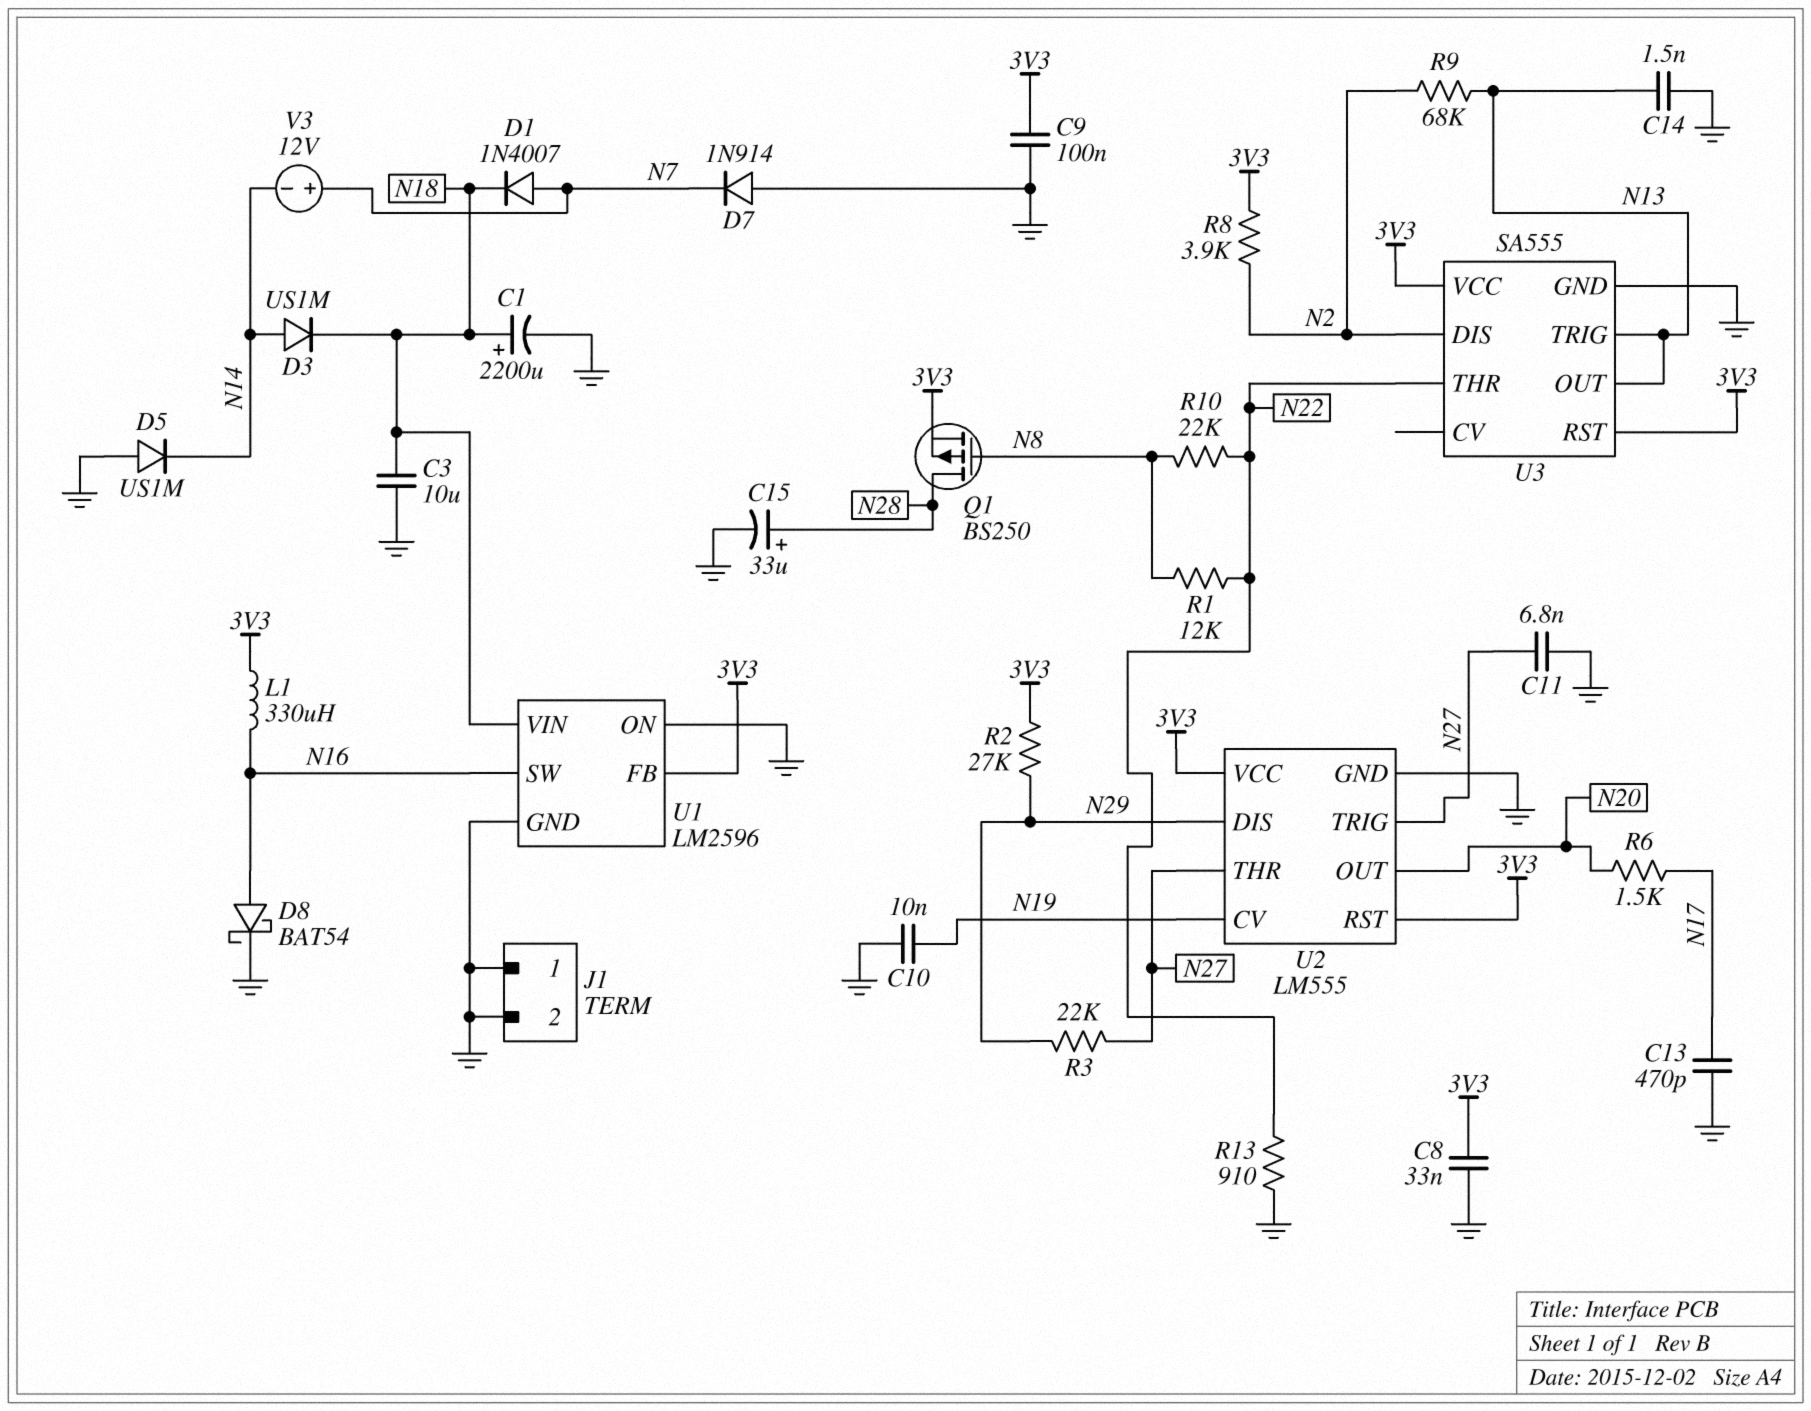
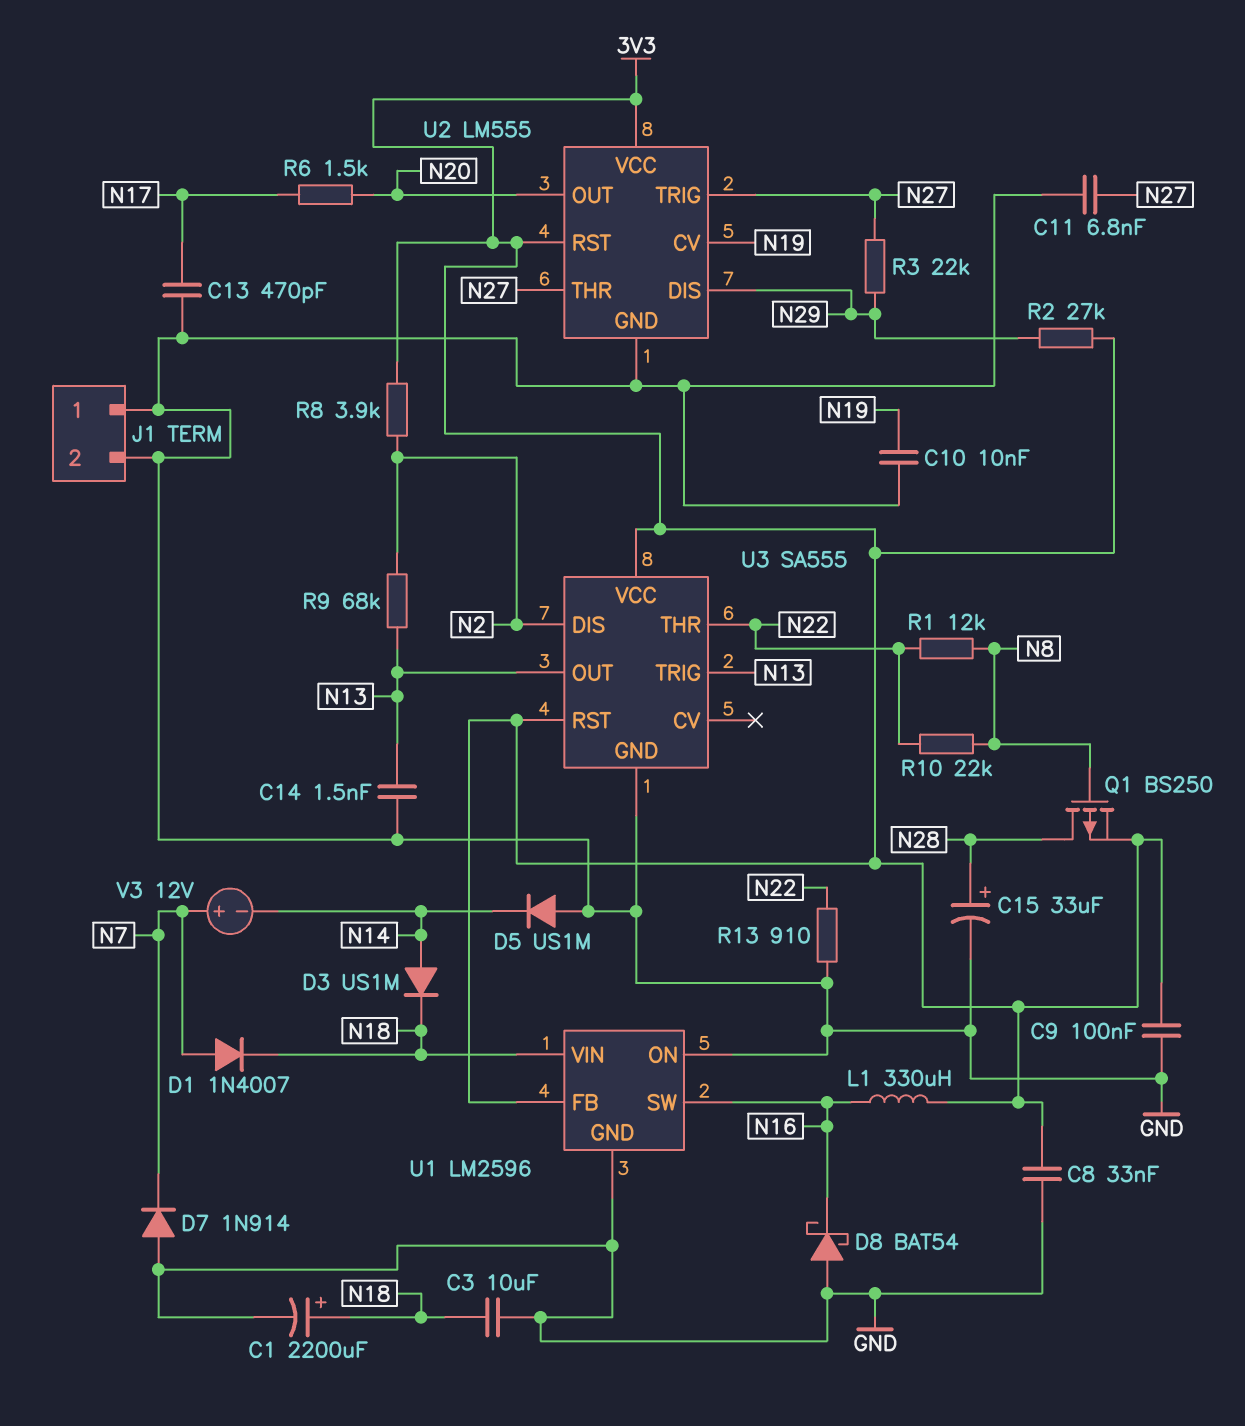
D8: schottky BAT54 (A N16, K GND) -> schottky BAT54 (A GND, K N16)

